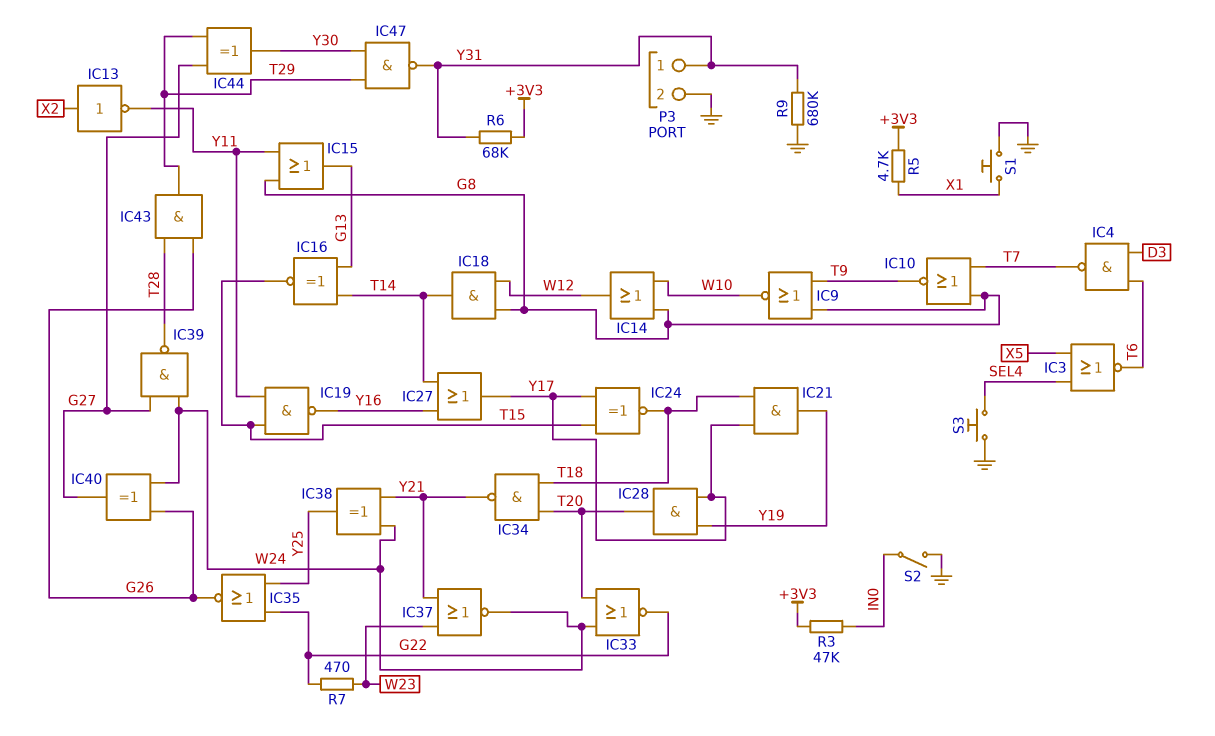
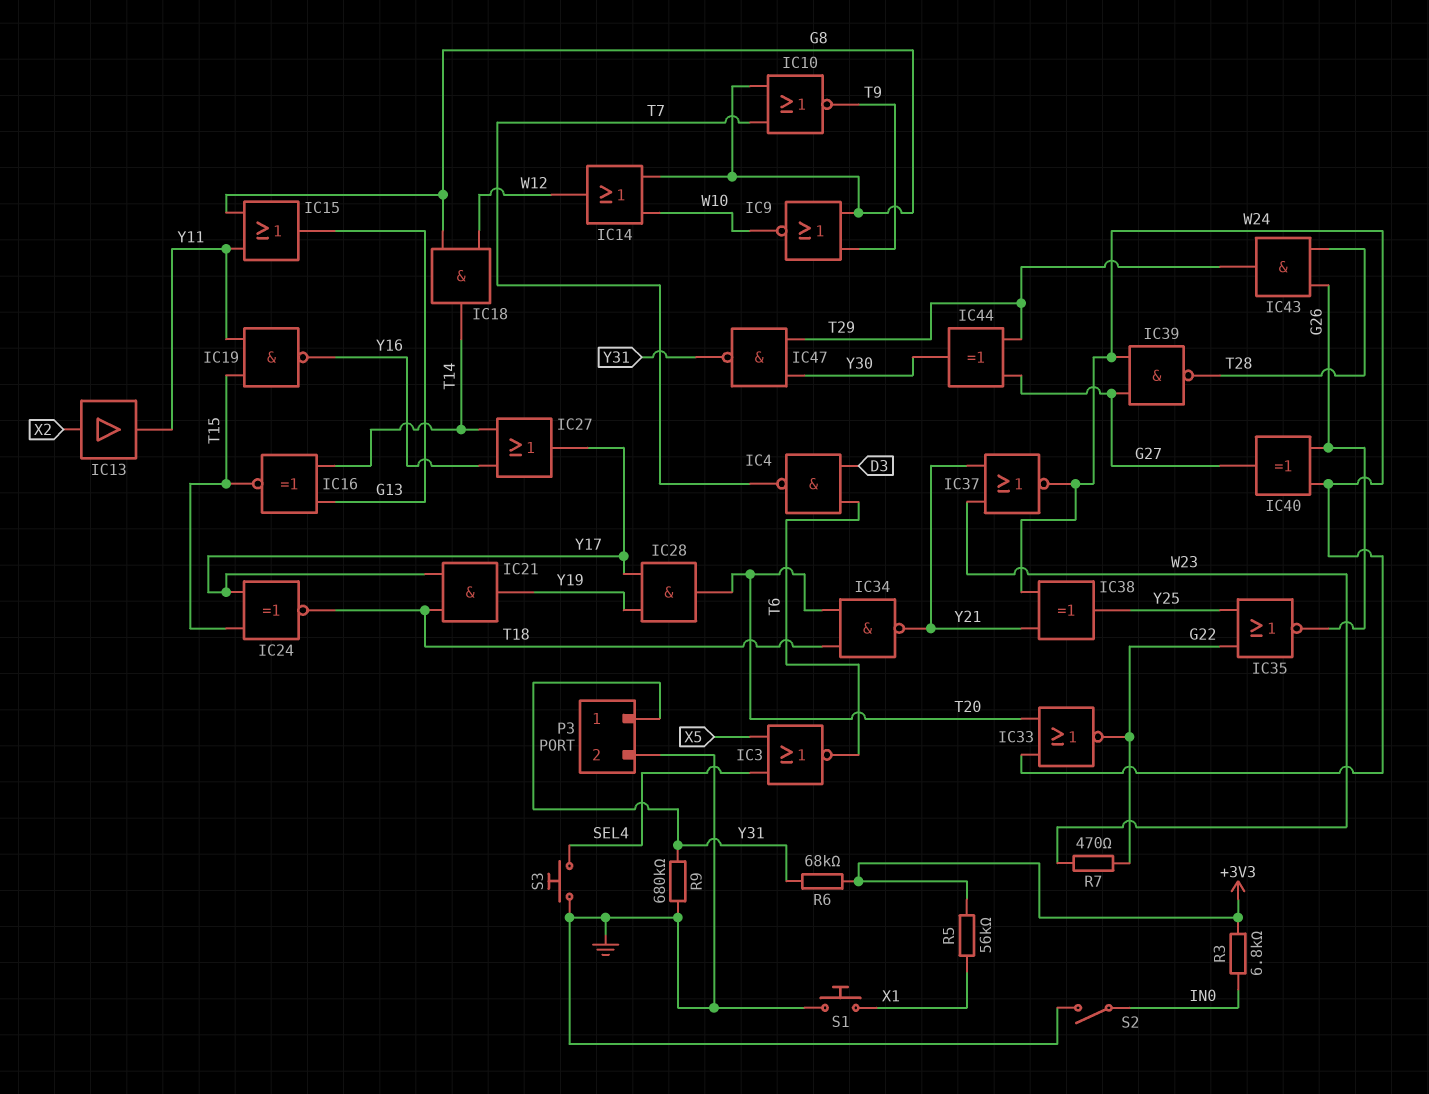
IC13: NOT (in X2, out Y11) -> buffer (in X2, out Y11)
R3: 47k (+3V3, IN0) -> 6.8k (+3V3, IN0)
R5: 4.7k (+3V3, X1) -> 56k (+3V3, X1)

